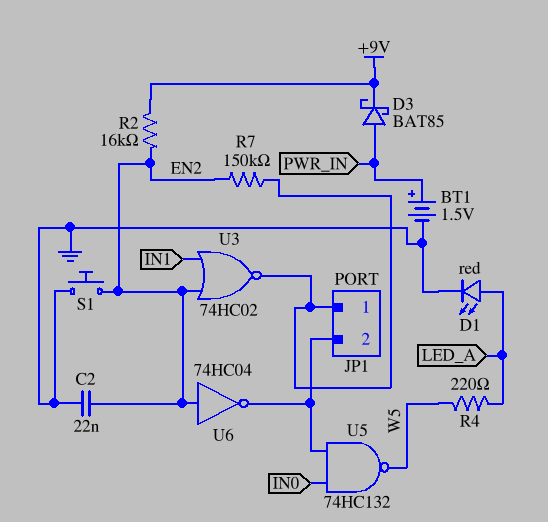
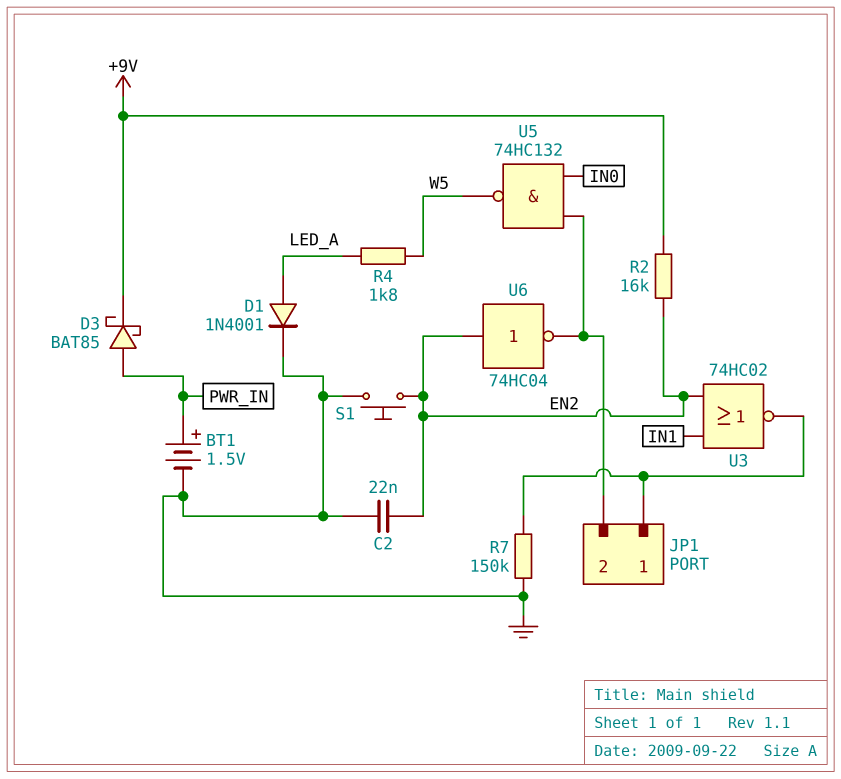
D1: LED red (A LED_A, K GND) -> diode 1N4001 (A LED_A, K GND)
R4: 220 (LED_A, W5) -> 1.8k (LED_A, W5)
R7: 150k (EN2, JP1/1) -> 150k (GND, JP1/1)

